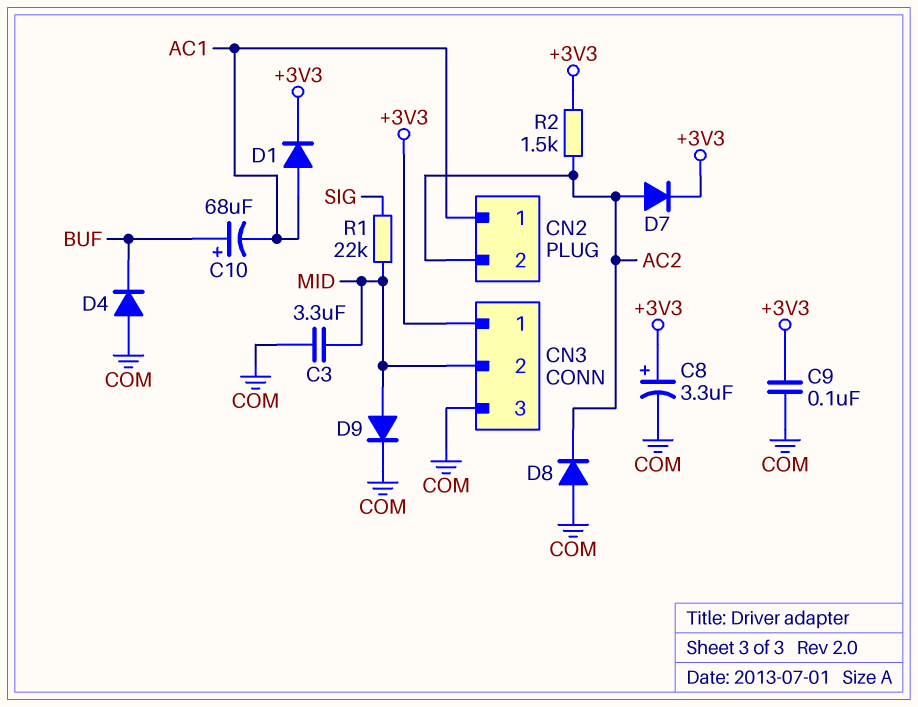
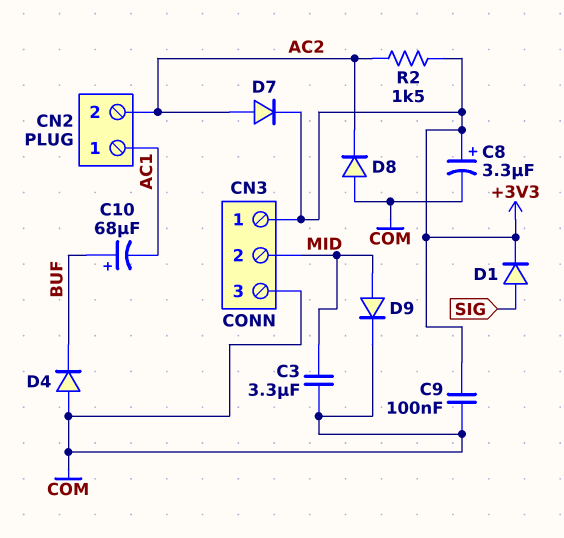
D1: diode (A AC1, K +3V3) -> diode (A SIG, K +3V3)
R1: 22k (MID, SIG) -> none

